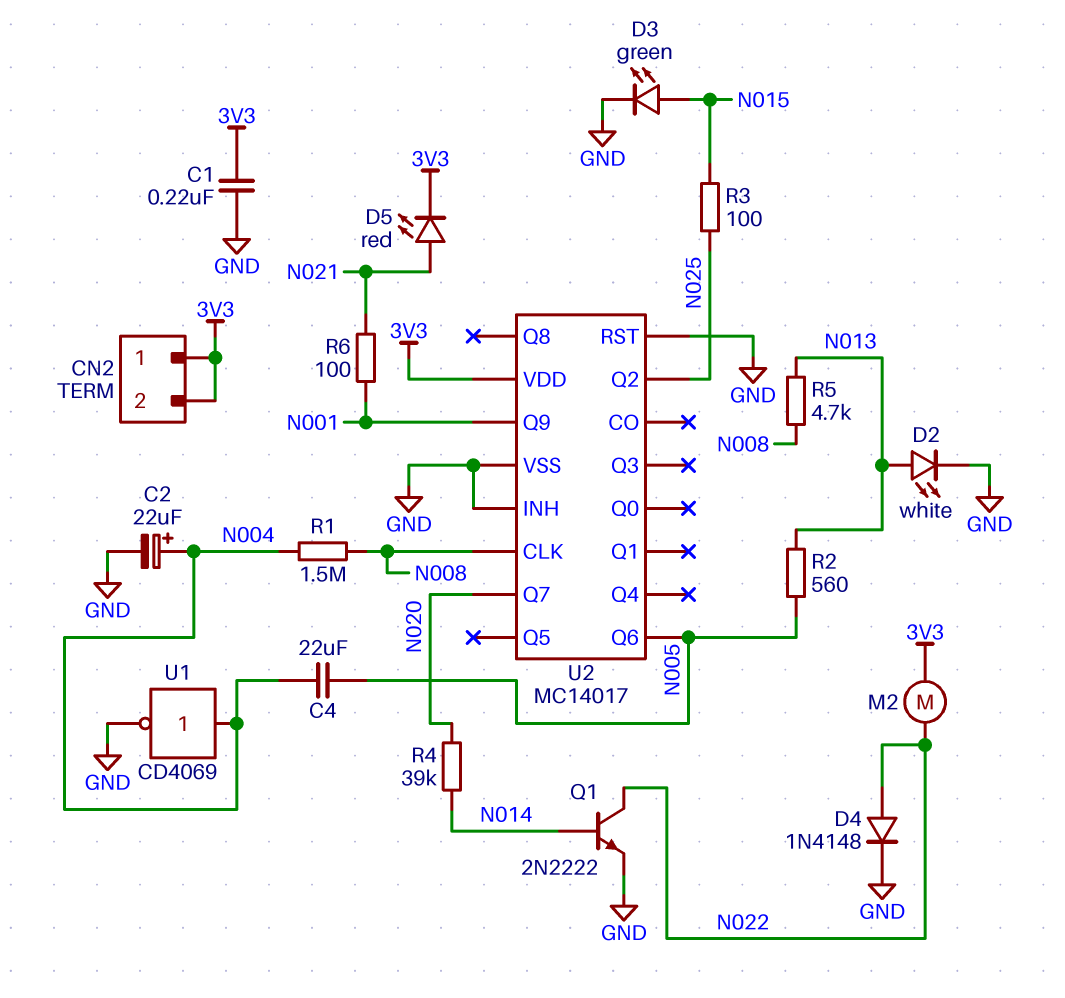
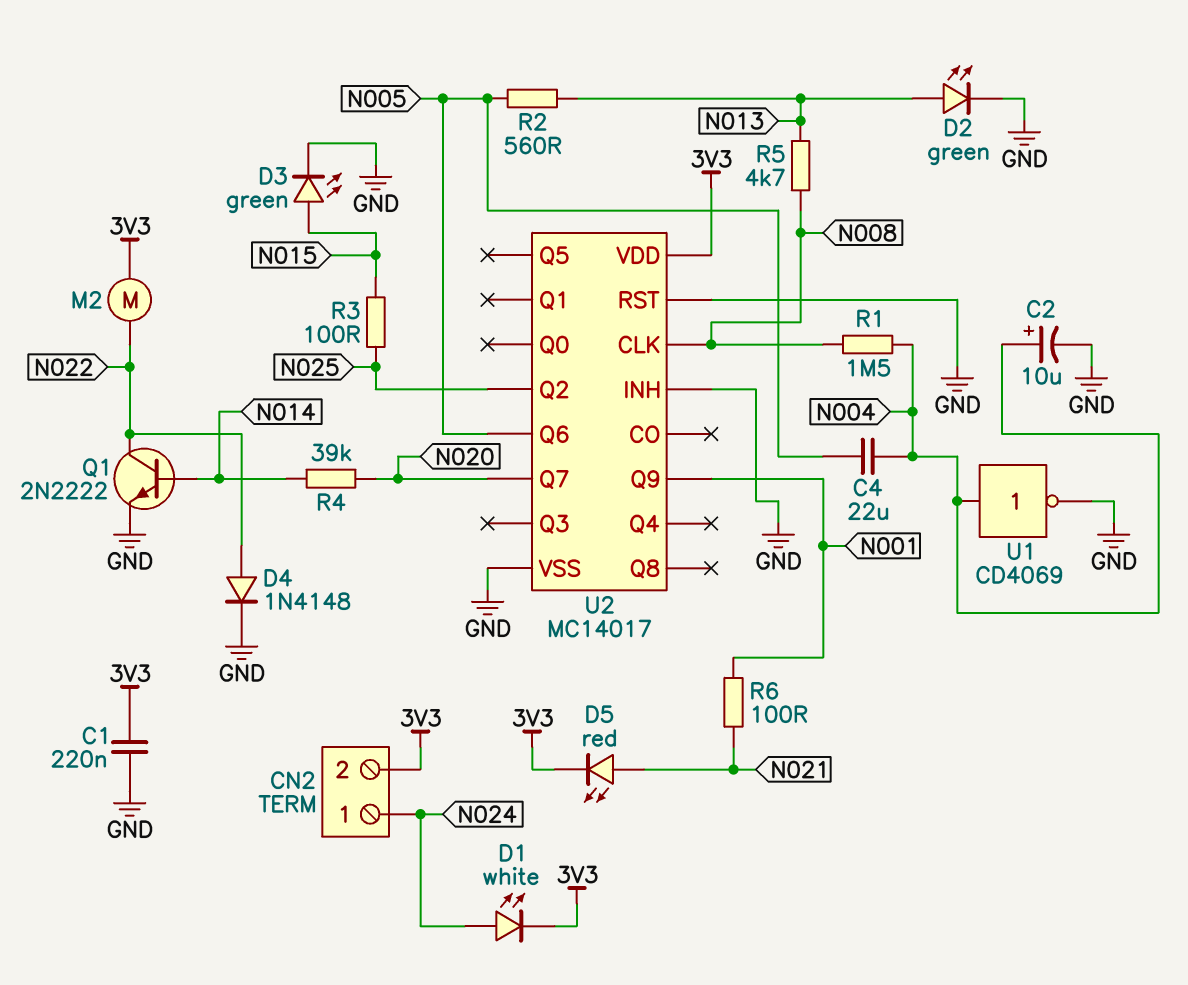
C2: 22uF (plus N004, minus GND) -> 10uF (plus N004, minus GND)
CN2 pin 1: 3V3 -> N024
D1: none -> LED white (A N024, K 3V3)
D2: LED white (A N013, K GND) -> LED green (A N013, K GND)

